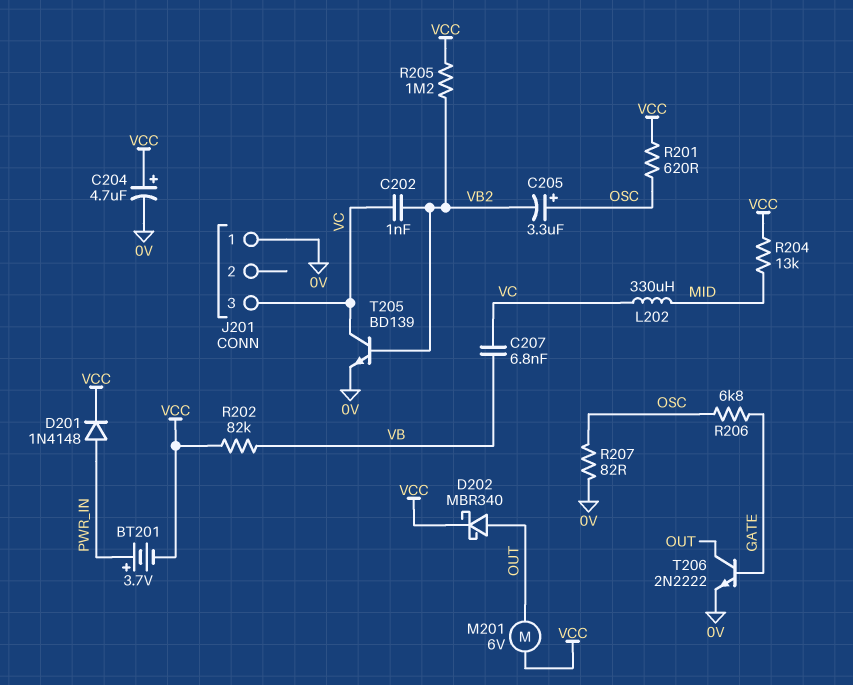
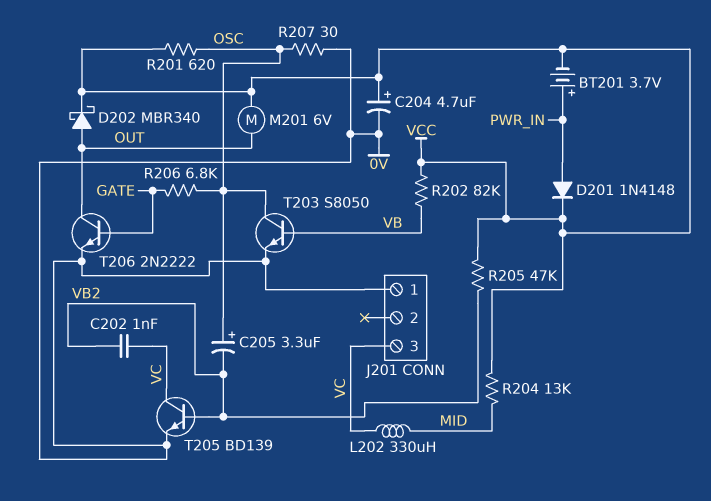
C207: 6.8nF (VB, VC) -> none
R205: 1.2M (VB2, VCC) -> 47k (VB2, VCC)
R207: 82 (0V, OSC) -> 30 (0V, OSC)
T203: none -> NPN S8050 (B VB, C OSC, E 0V)

